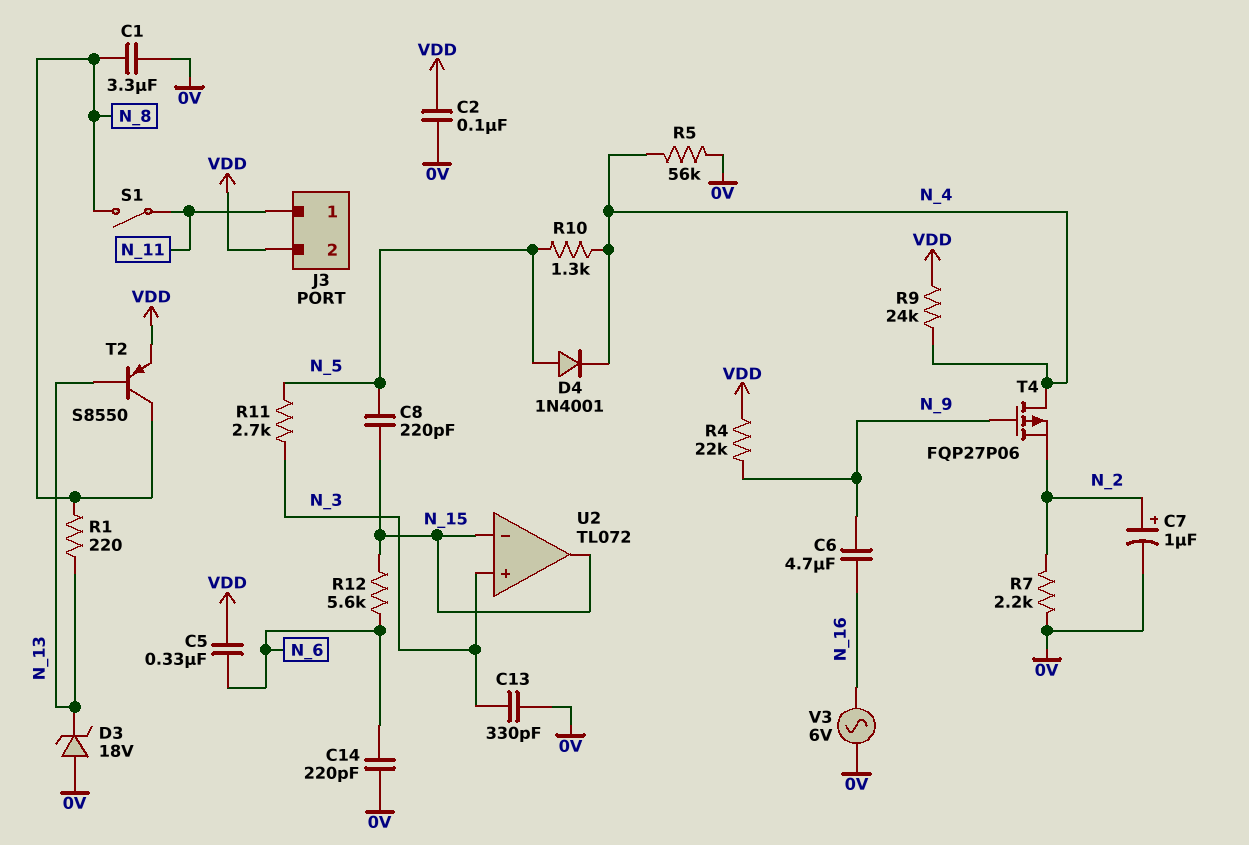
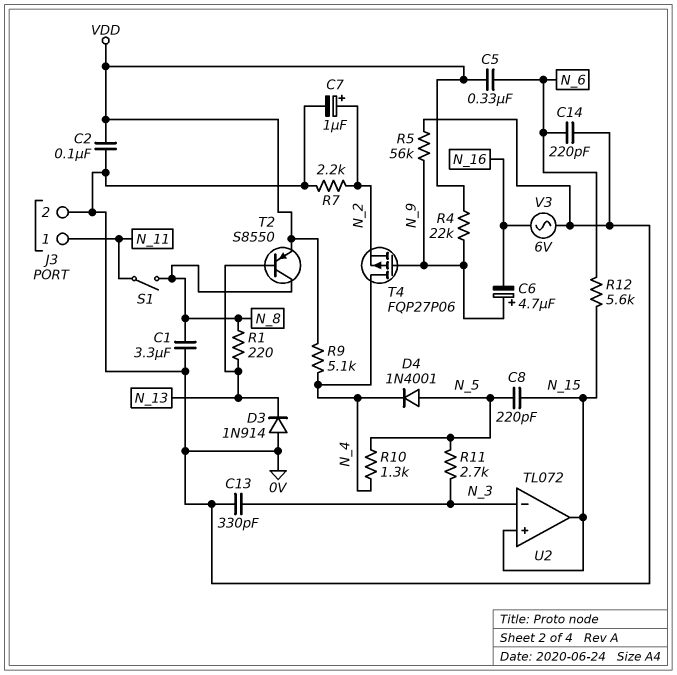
C6: 4.7uF (N_9, N_16) -> 4.7uF (plus N_9, minus N_16)
D3: zener 18V (A 0V, K N_13) -> diode 1N914 (A 0V, K N_13)
J3 pin 2: VDD -> 0V
R5: 56k (0V, N_4) -> 56k (0V, N_9)
R9: 24k (N_4, VDD) -> 5.1k (N_4, VDD)
U2 pin in+: N_3 -> N_15
U2 pin in-: N_15 -> N_3

